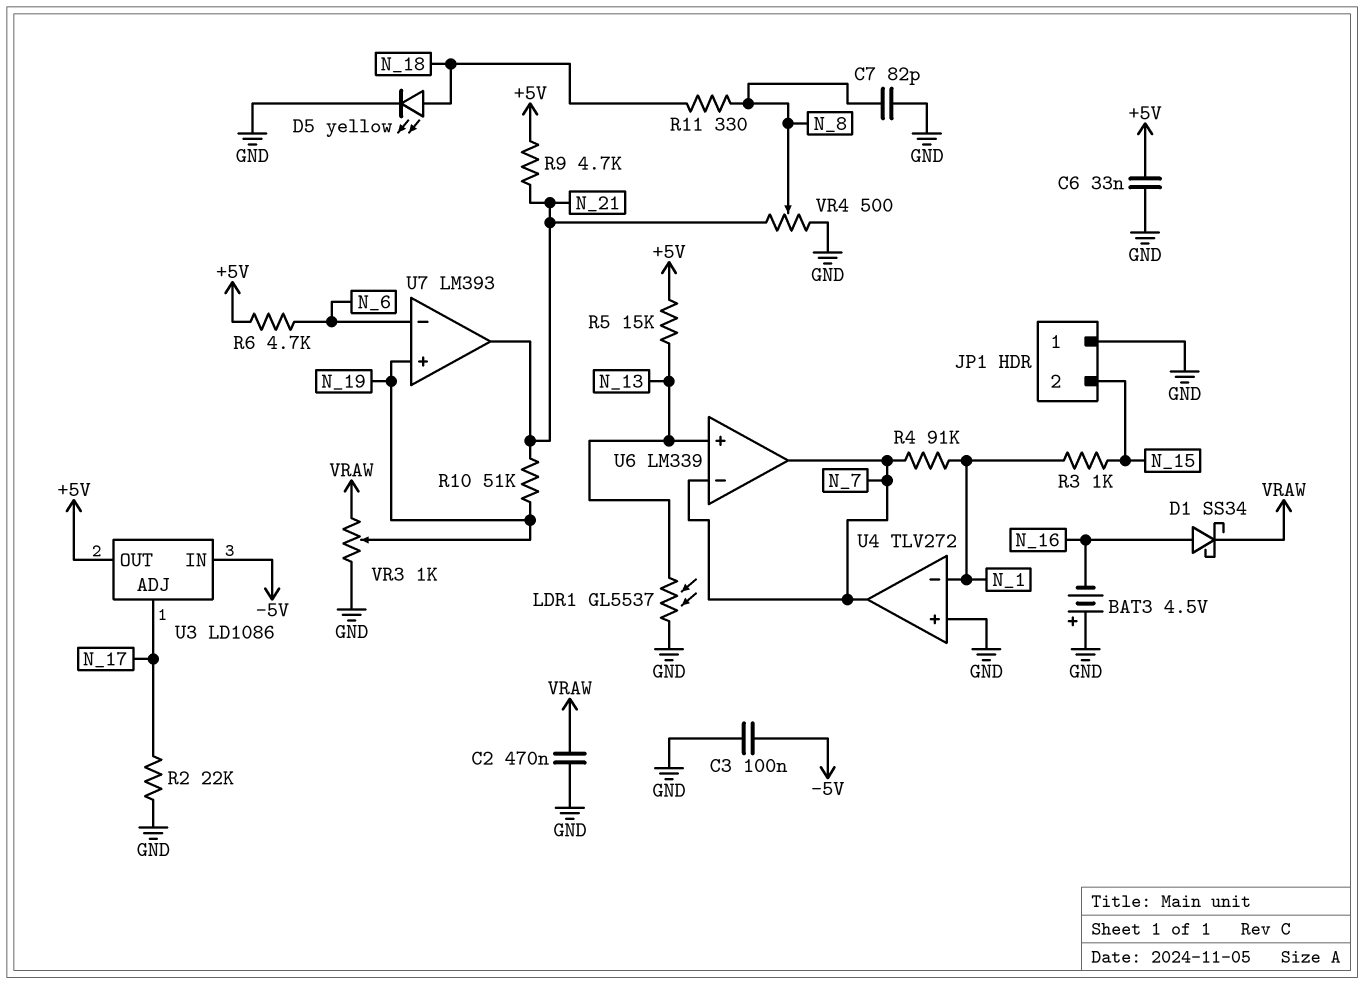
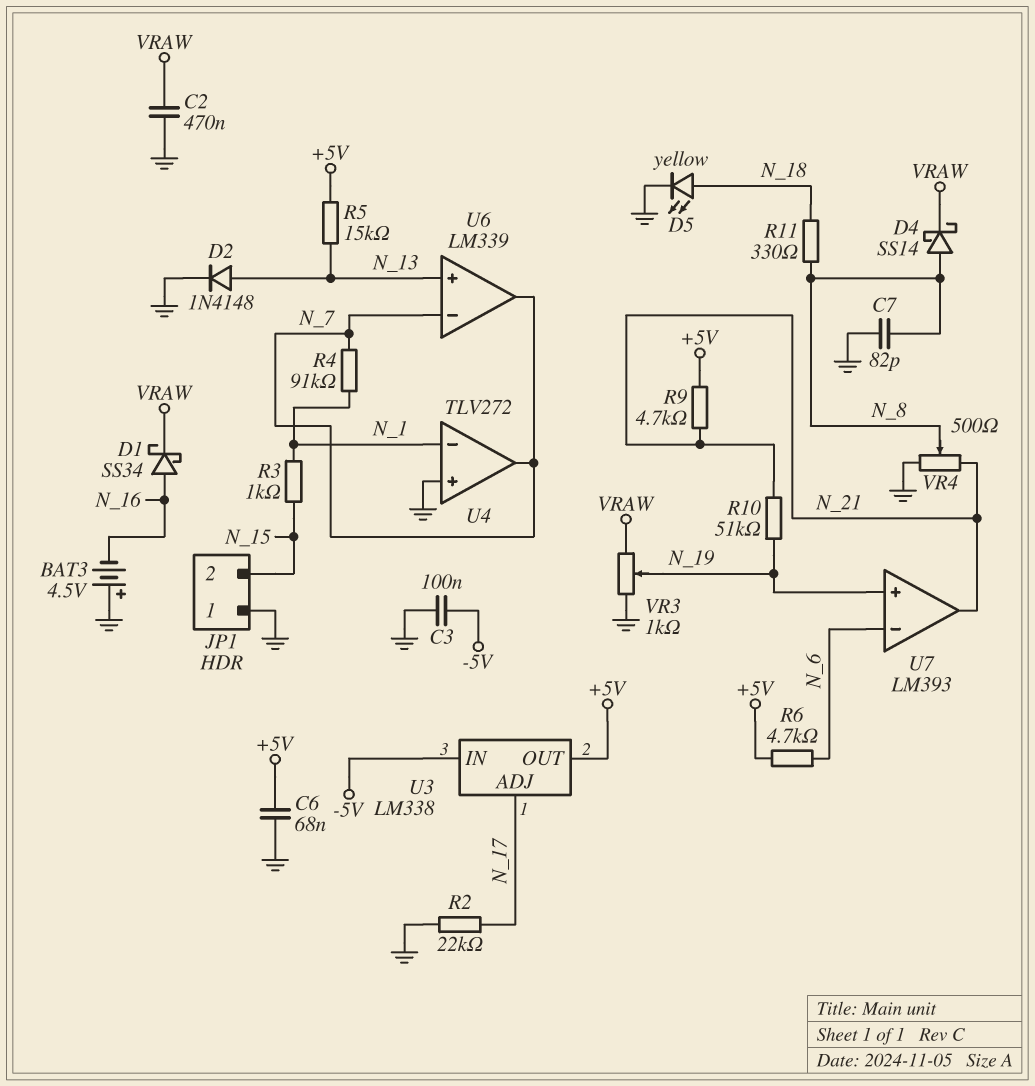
C6: 33nF (+5V, GND) -> 68nF (+5V, GND)
D2: none -> diode 1N4148 (A N_13, K GND)
D4: none -> schottky SS14 (A N_8, K VRAW)
LDR1: GL5537 (GND, N_13) -> none
U3: LD1086 -> LM338

